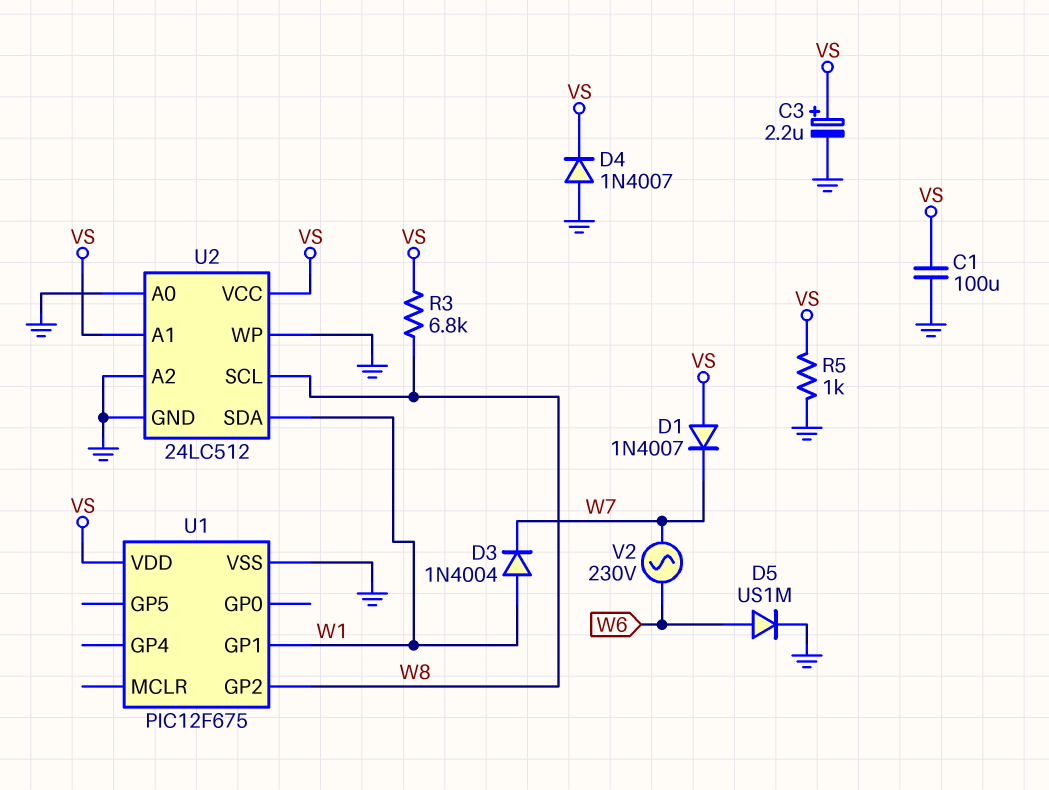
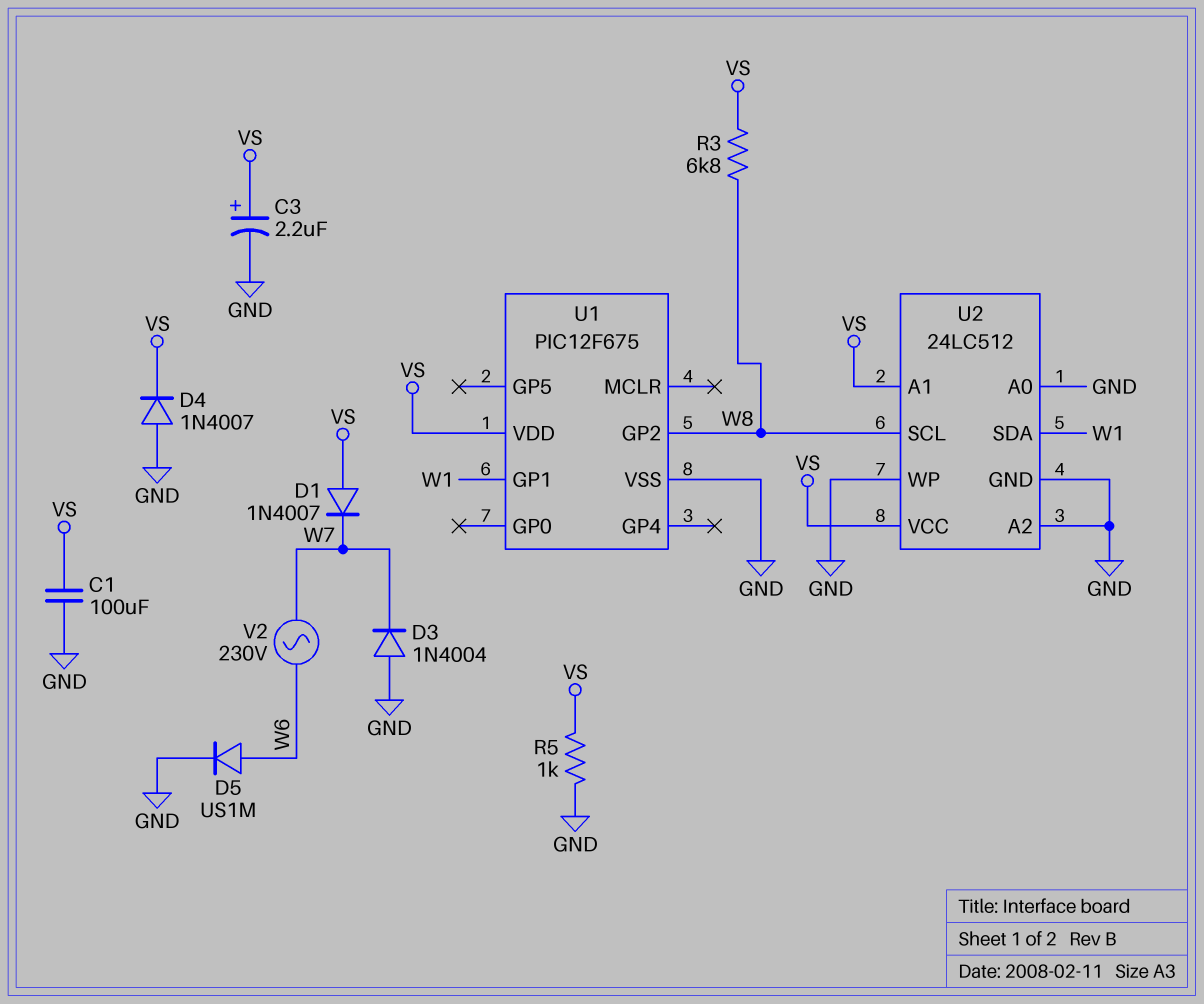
D3: diode 1N4004 (A W1, K W7) -> diode 1N4004 (A GND, K W7)

